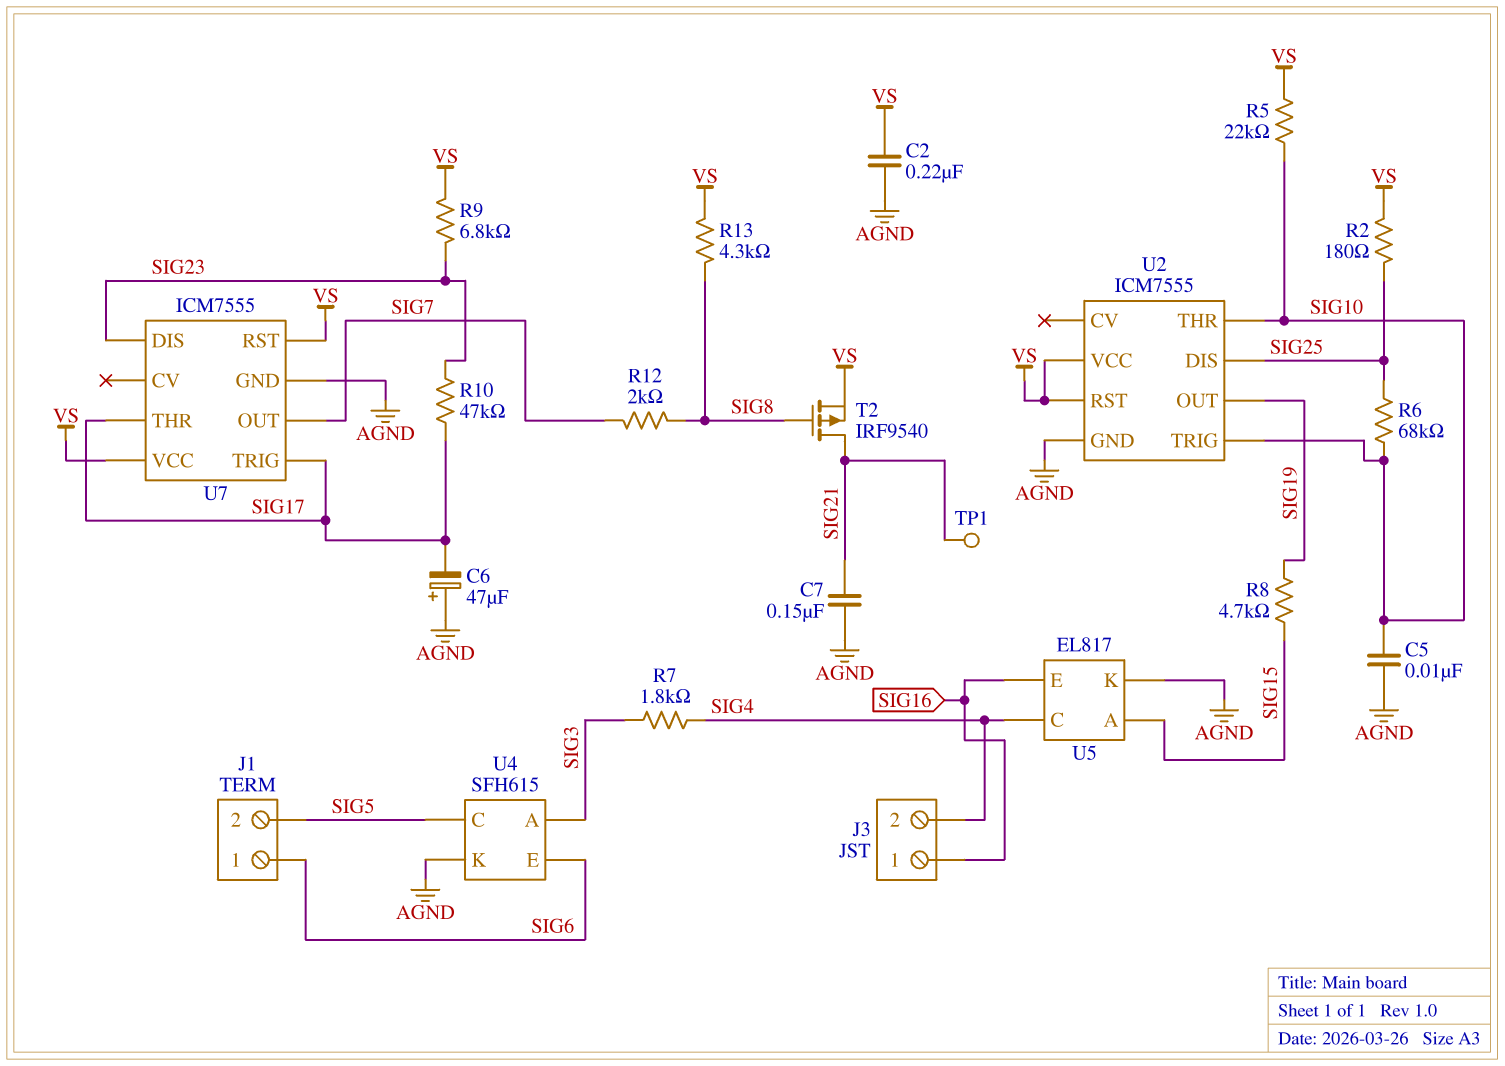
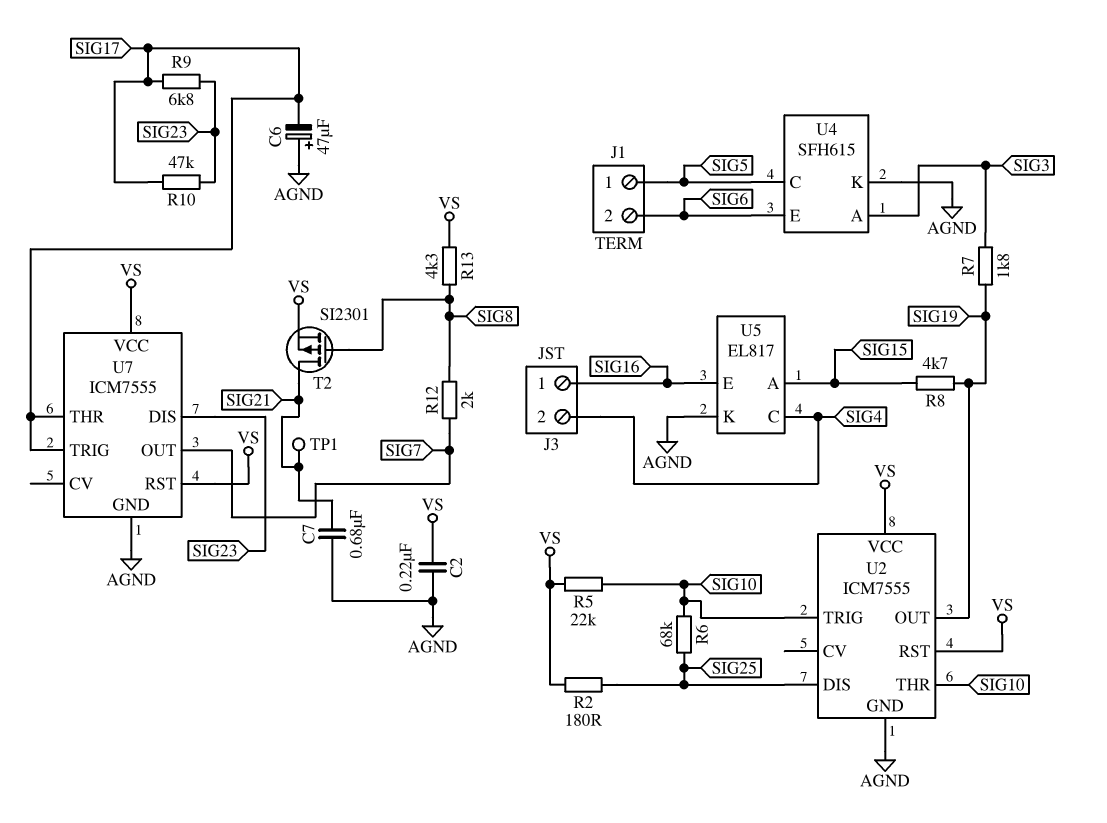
C5: 10nF (AGND, SIG10) -> none
C7: 150nF (AGND, SIG21) -> 680nF (AGND, SIG21)
J1 pin 1: SIG6 -> SIG5
J1 pin 2: SIG5 -> SIG6
R7: 1.8k (SIG3, SIG4) -> 1.8k (SIG3, SIG19)
R9: 6.8k (SIG23, VS) -> 6.8k (SIG17, SIG23)
T2: PMOS IRF9540 (G SIG8, D SIG21, S VS) -> PMOS SI2301 (G SIG8, D SIG21, S VS)

